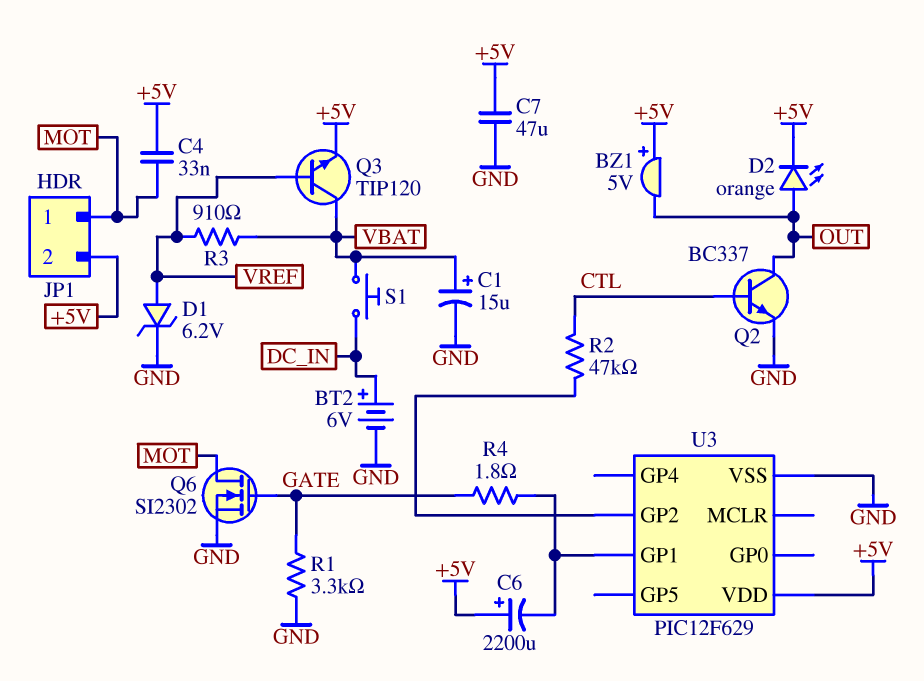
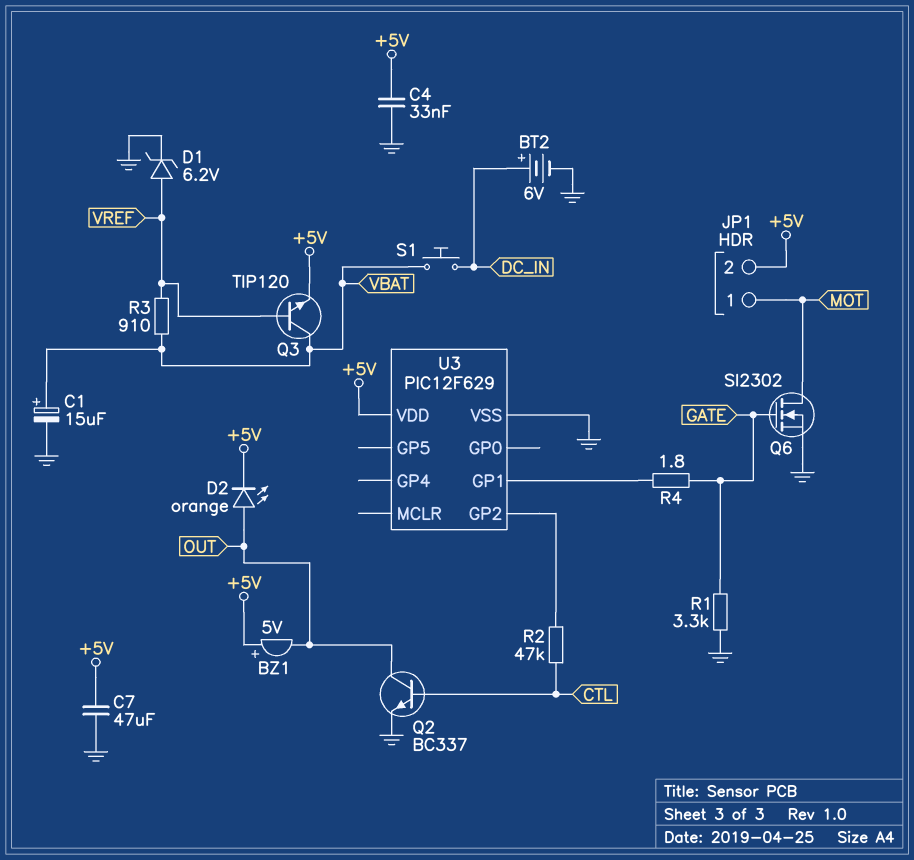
C4: 33nF (+5V, MOT) -> 33nF (+5V, GND)
C6: 2200uF (plus +5V, minus U3/GP1) -> none

